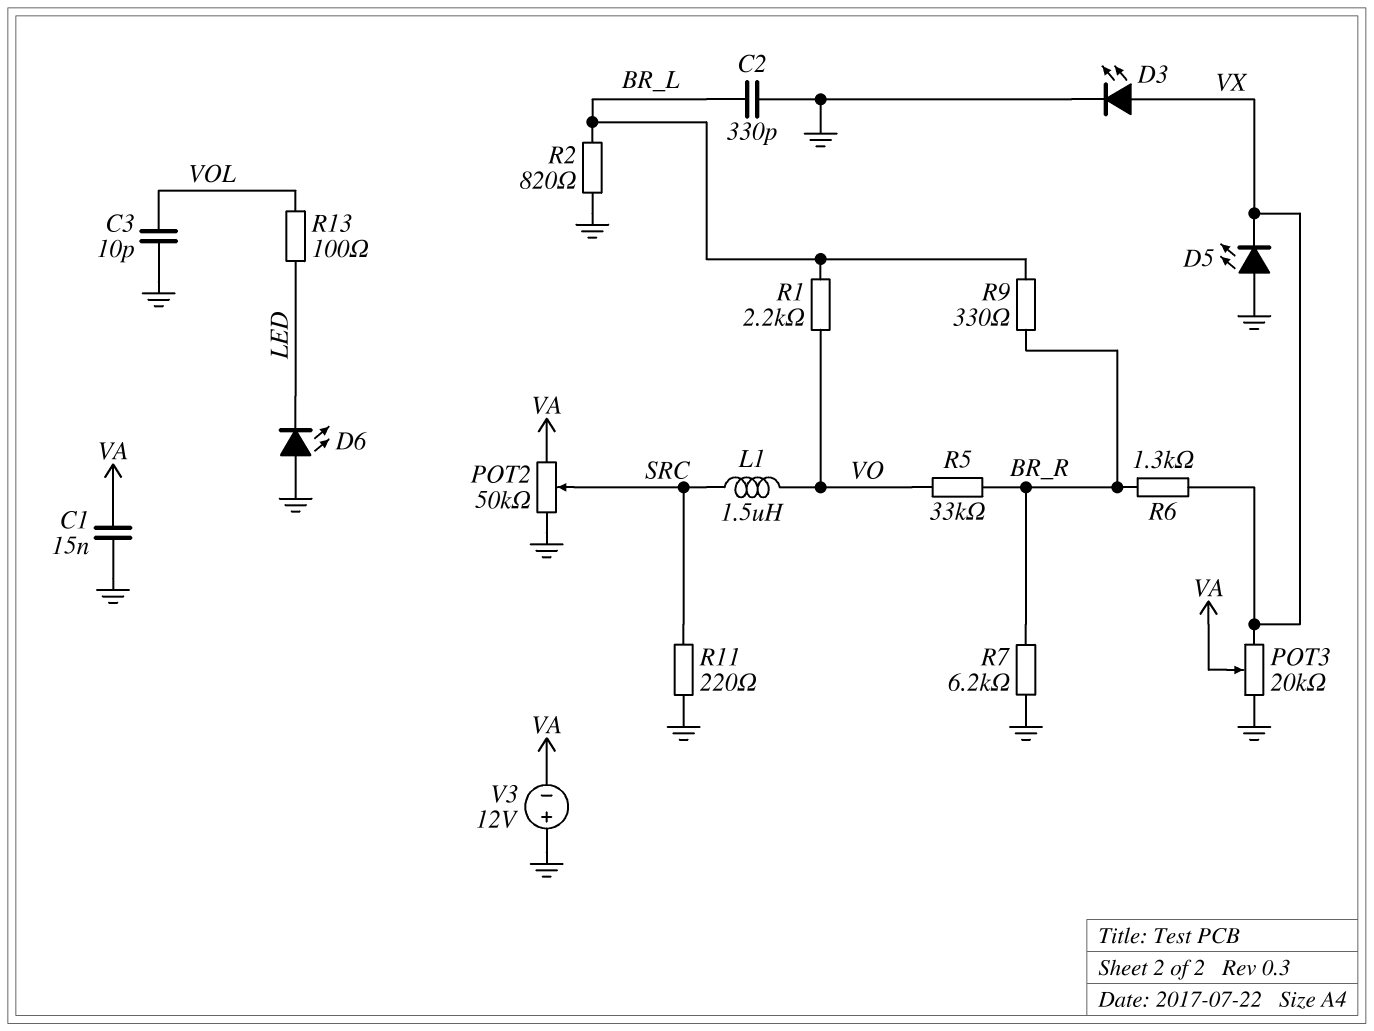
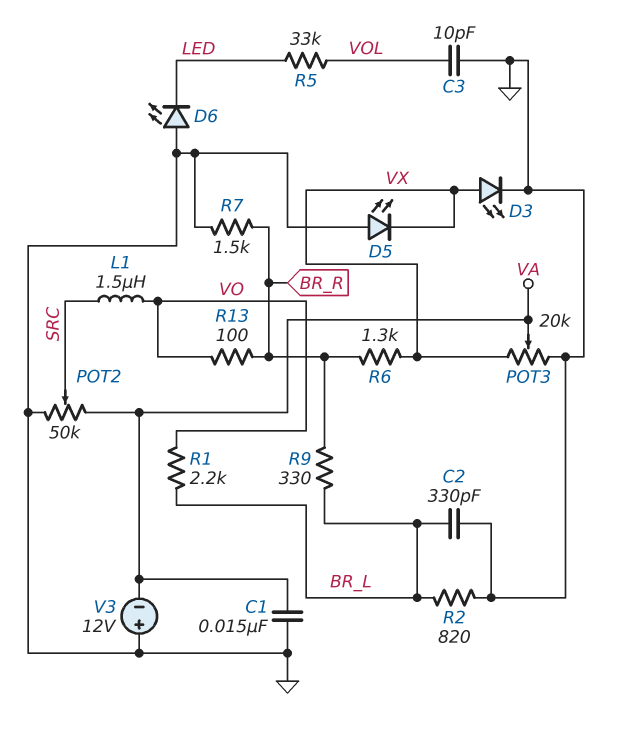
R5: 33k (BR_R, VO) -> 33k (LED, VOL)
R7: 6.2k (BR_R, GND) -> 1.5k (BR_R, GND)
R11: 220 (GND, SRC) -> none
R13: 100 (LED, VOL) -> 100 (BR_R, VO)

